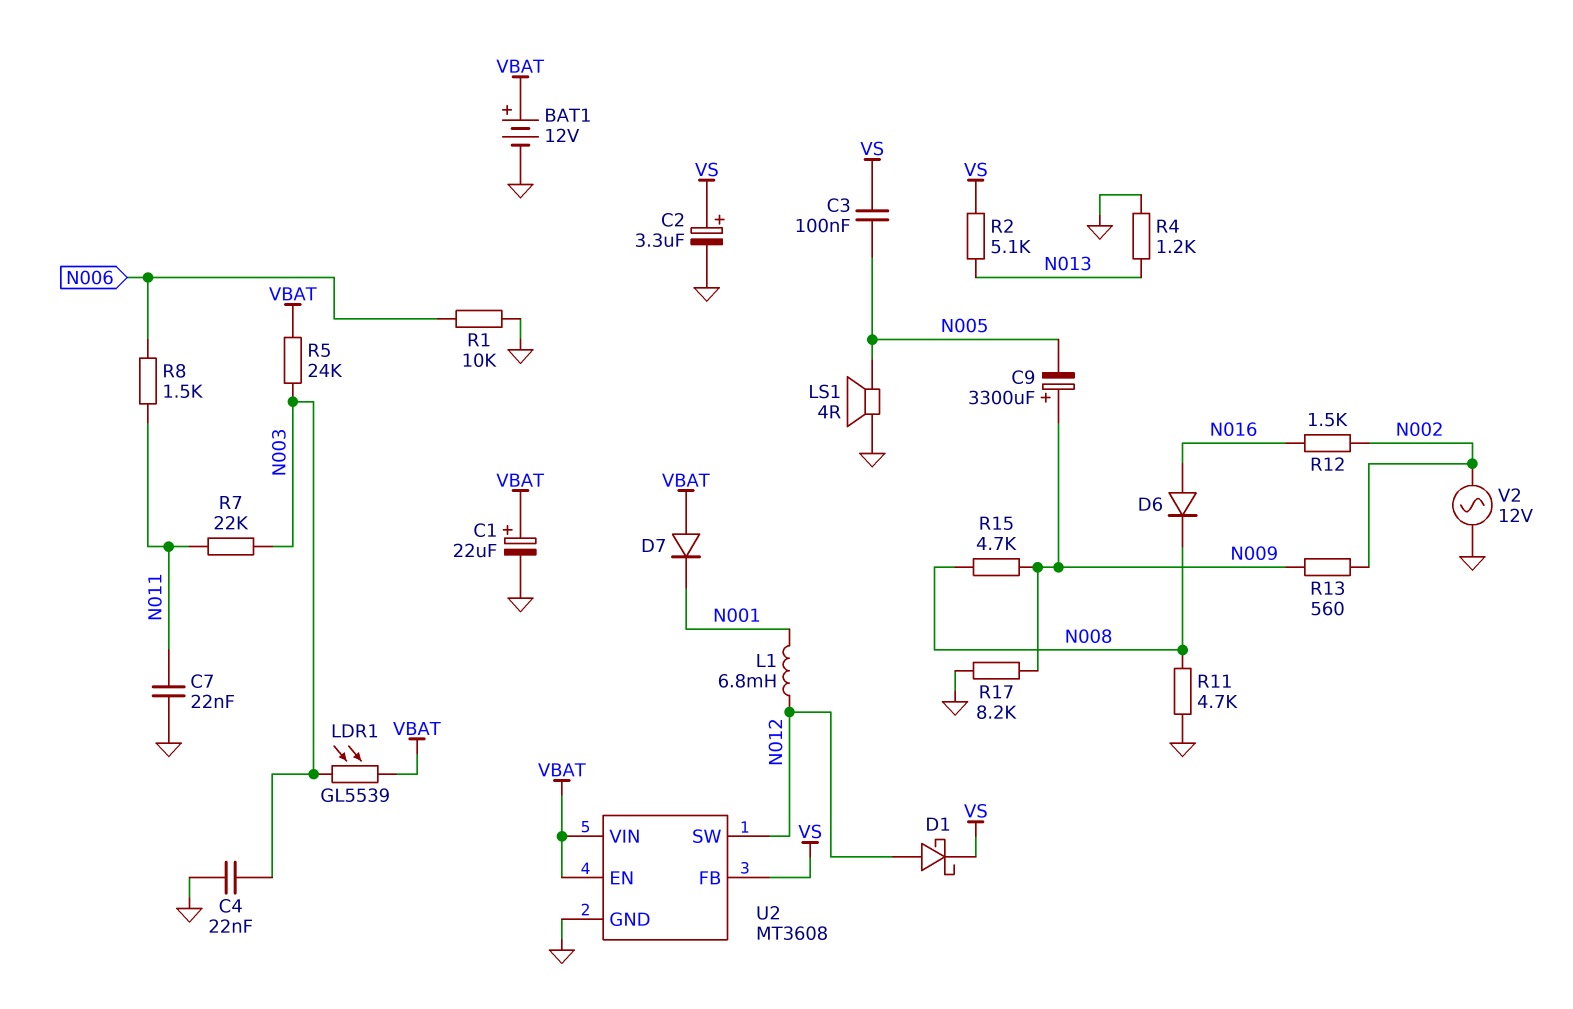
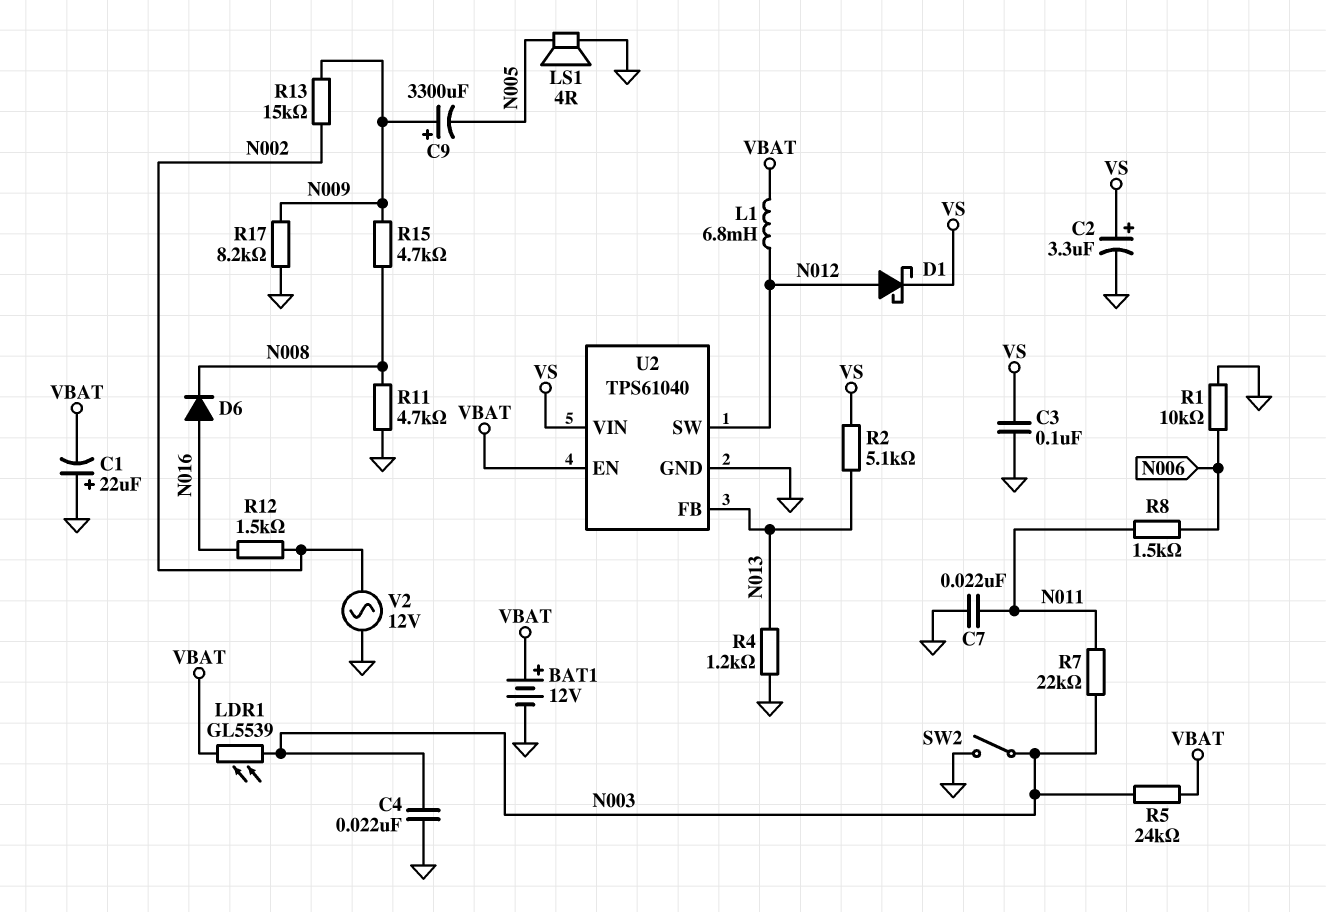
C1: 22uF (plus VBAT, minus GND) -> 22uF (plus GND, minus VBAT)
C3: 100nF (N005, VS) -> 100nF (GND, VS)
D7: diode (A VBAT, K N001) -> none
L1: 6.8mH (N001, N012) -> 6.8mH (N012, VBAT)
R13: 560 (N002, N009) -> 15k (N002, N009)
SW2: none -> switch (GND, N003)
U2: MT3608 -> TPS61040
U2 pin FB: VS -> N013
U2 pin VIN: VBAT -> VS

